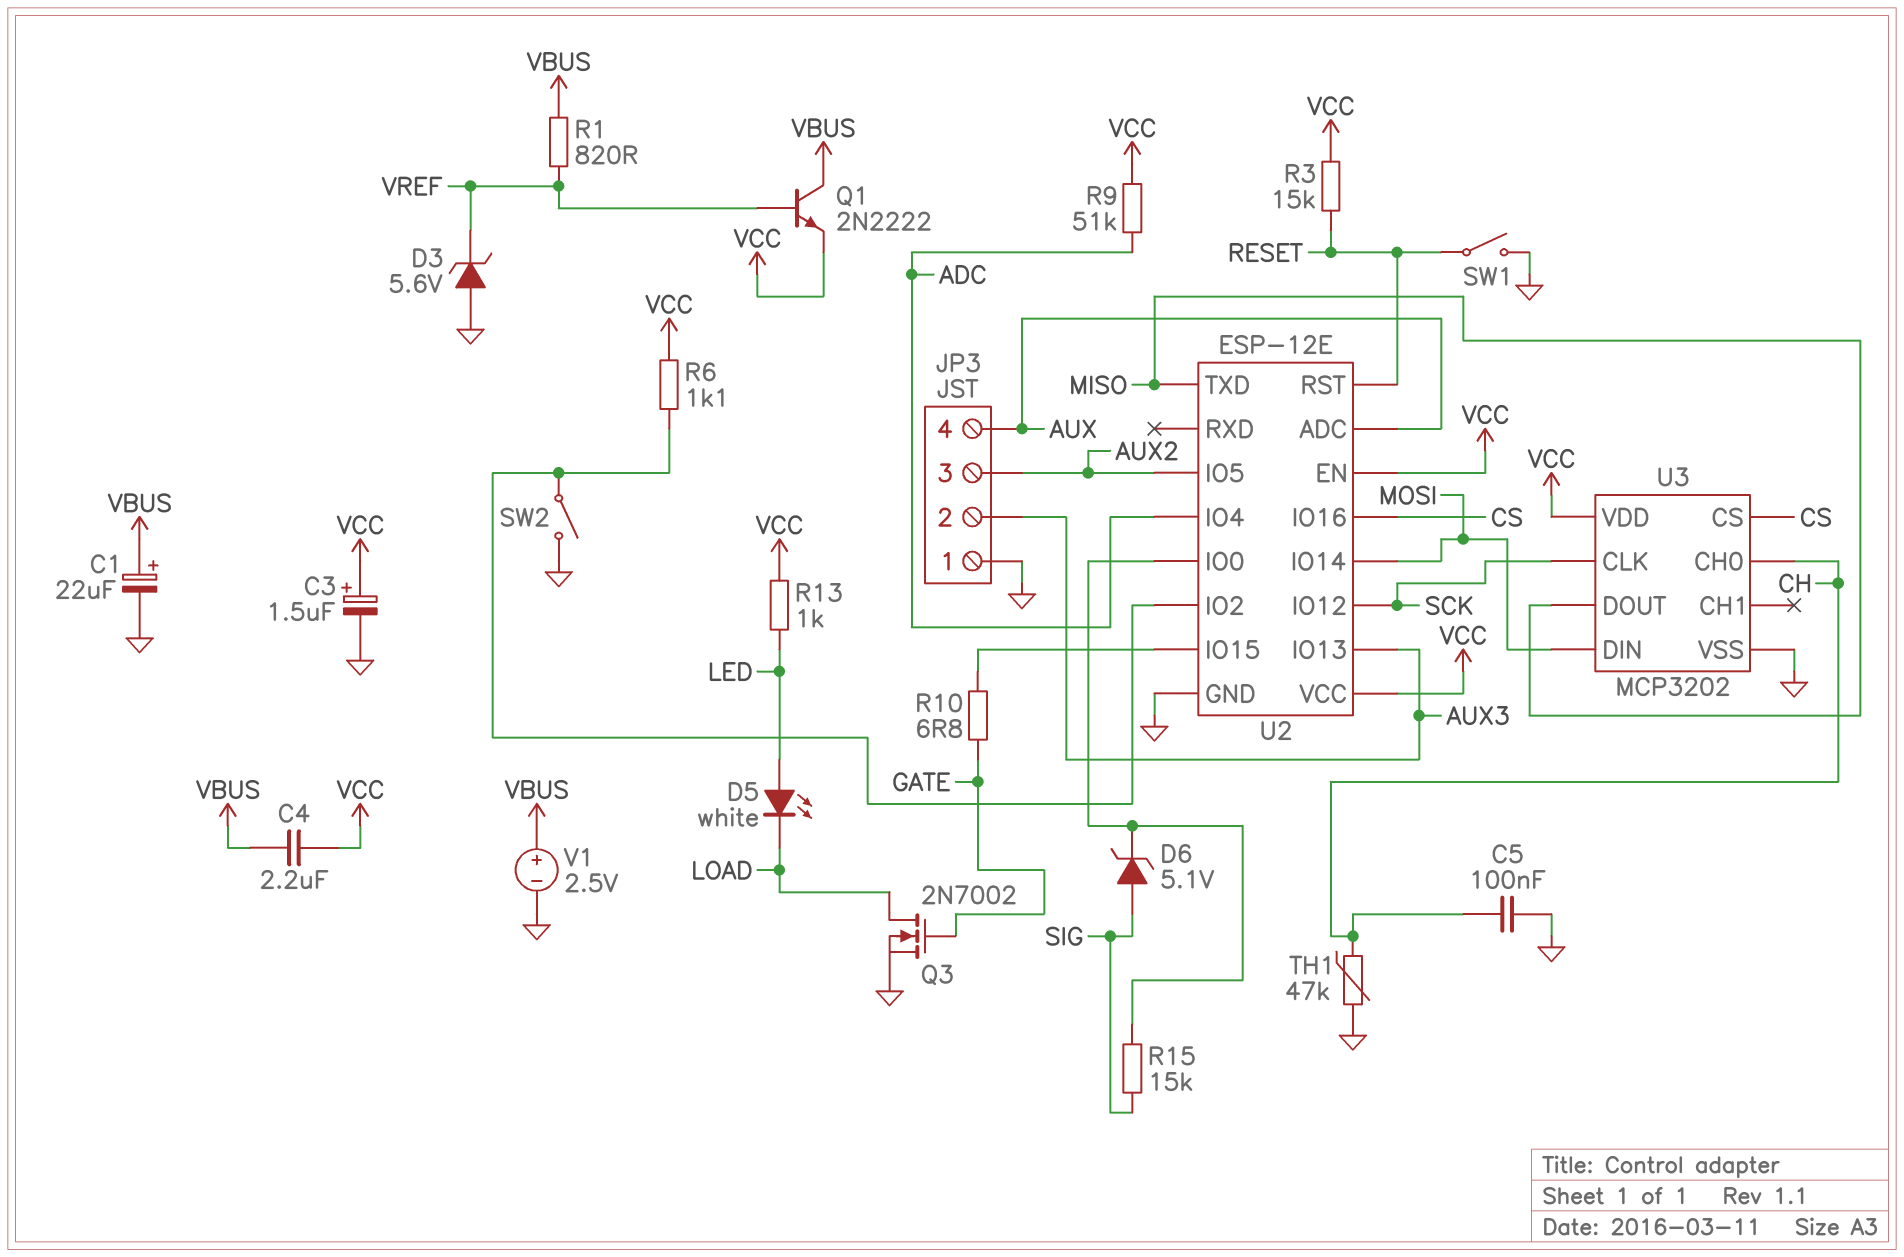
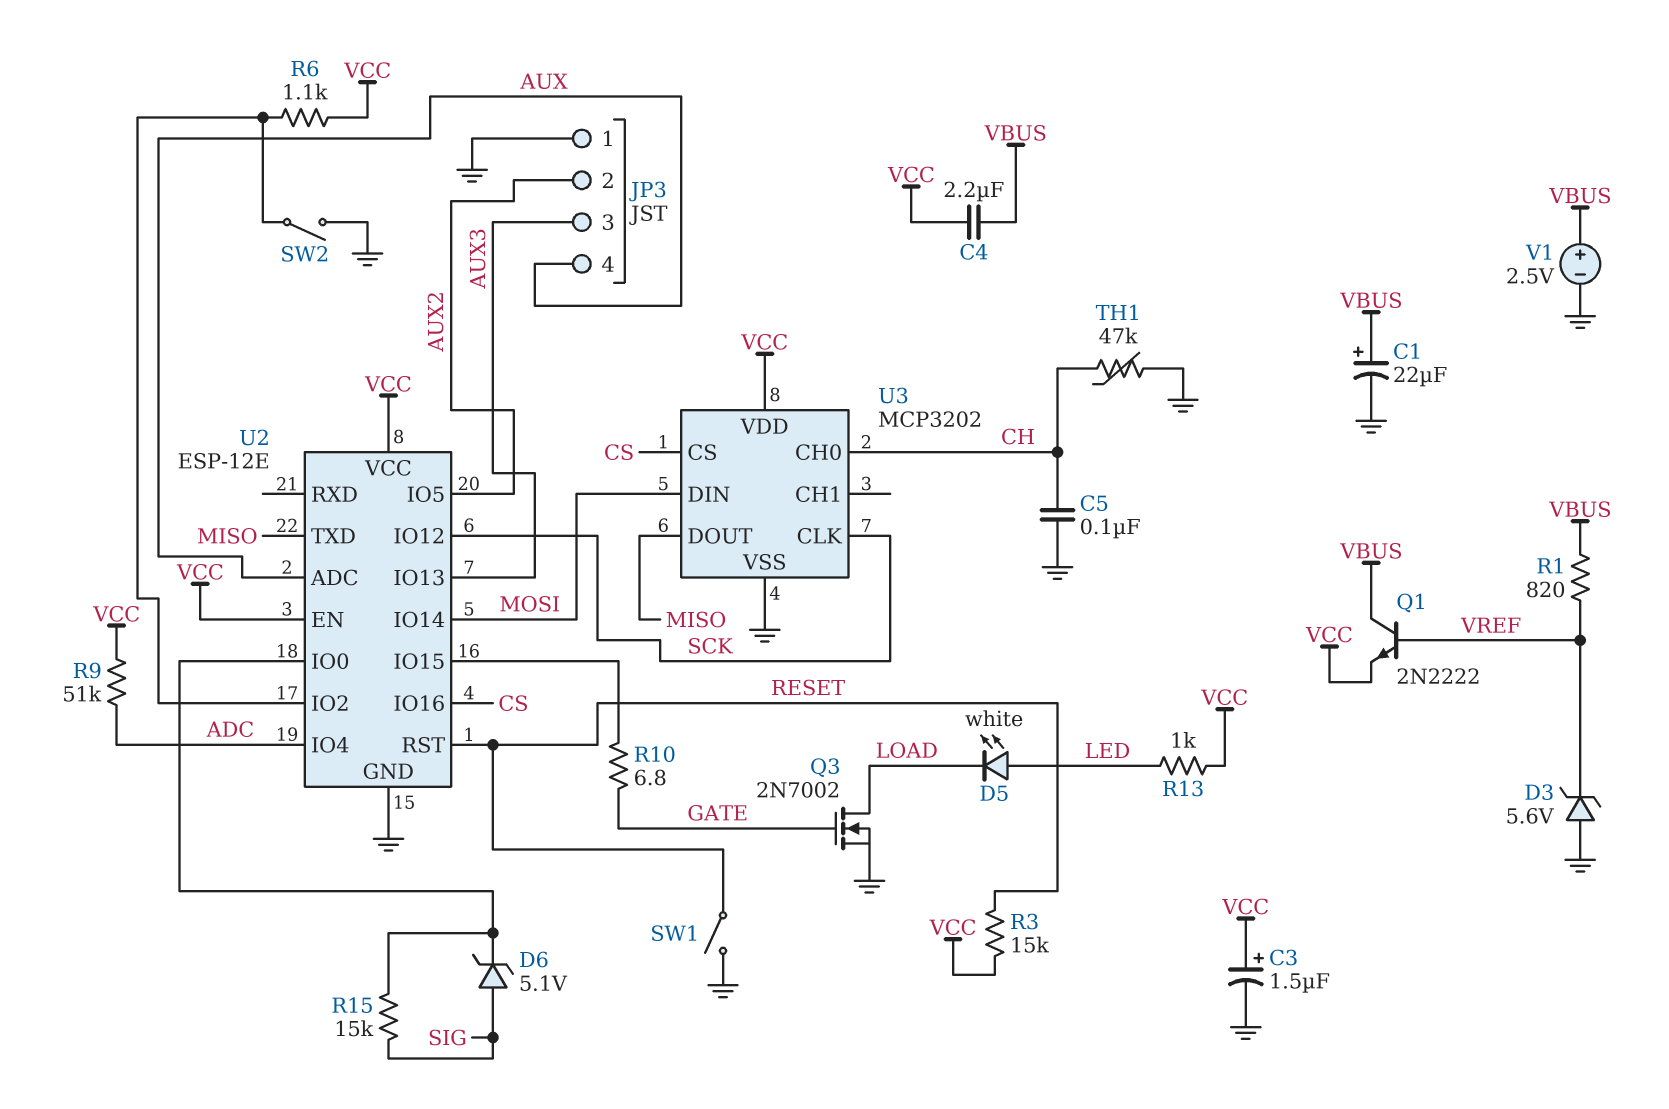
JP3 pin 2: AUX3 -> AUX2
JP3 pin 3: AUX2 -> AUX3

